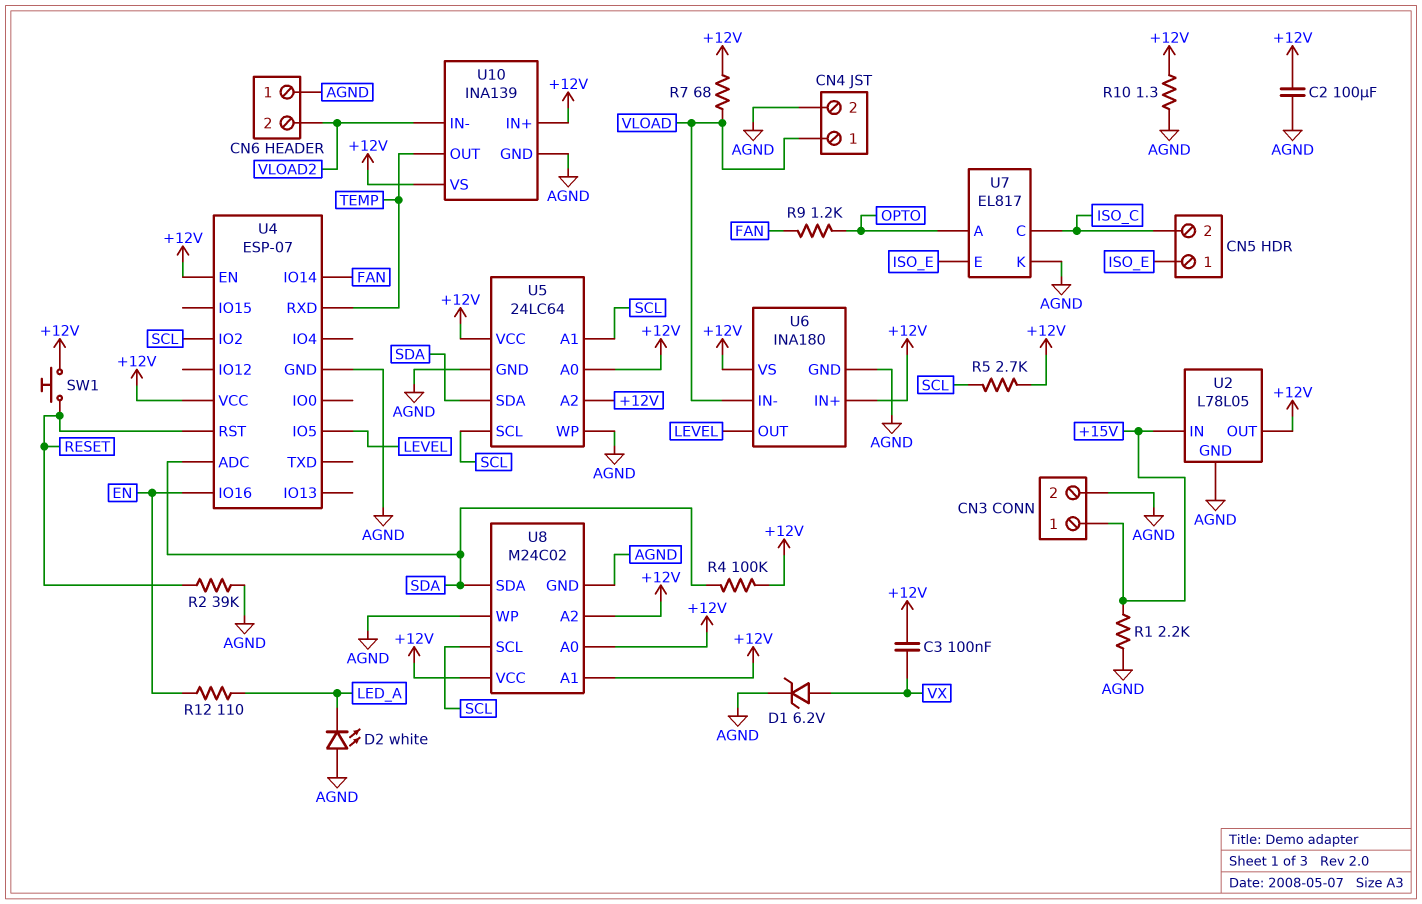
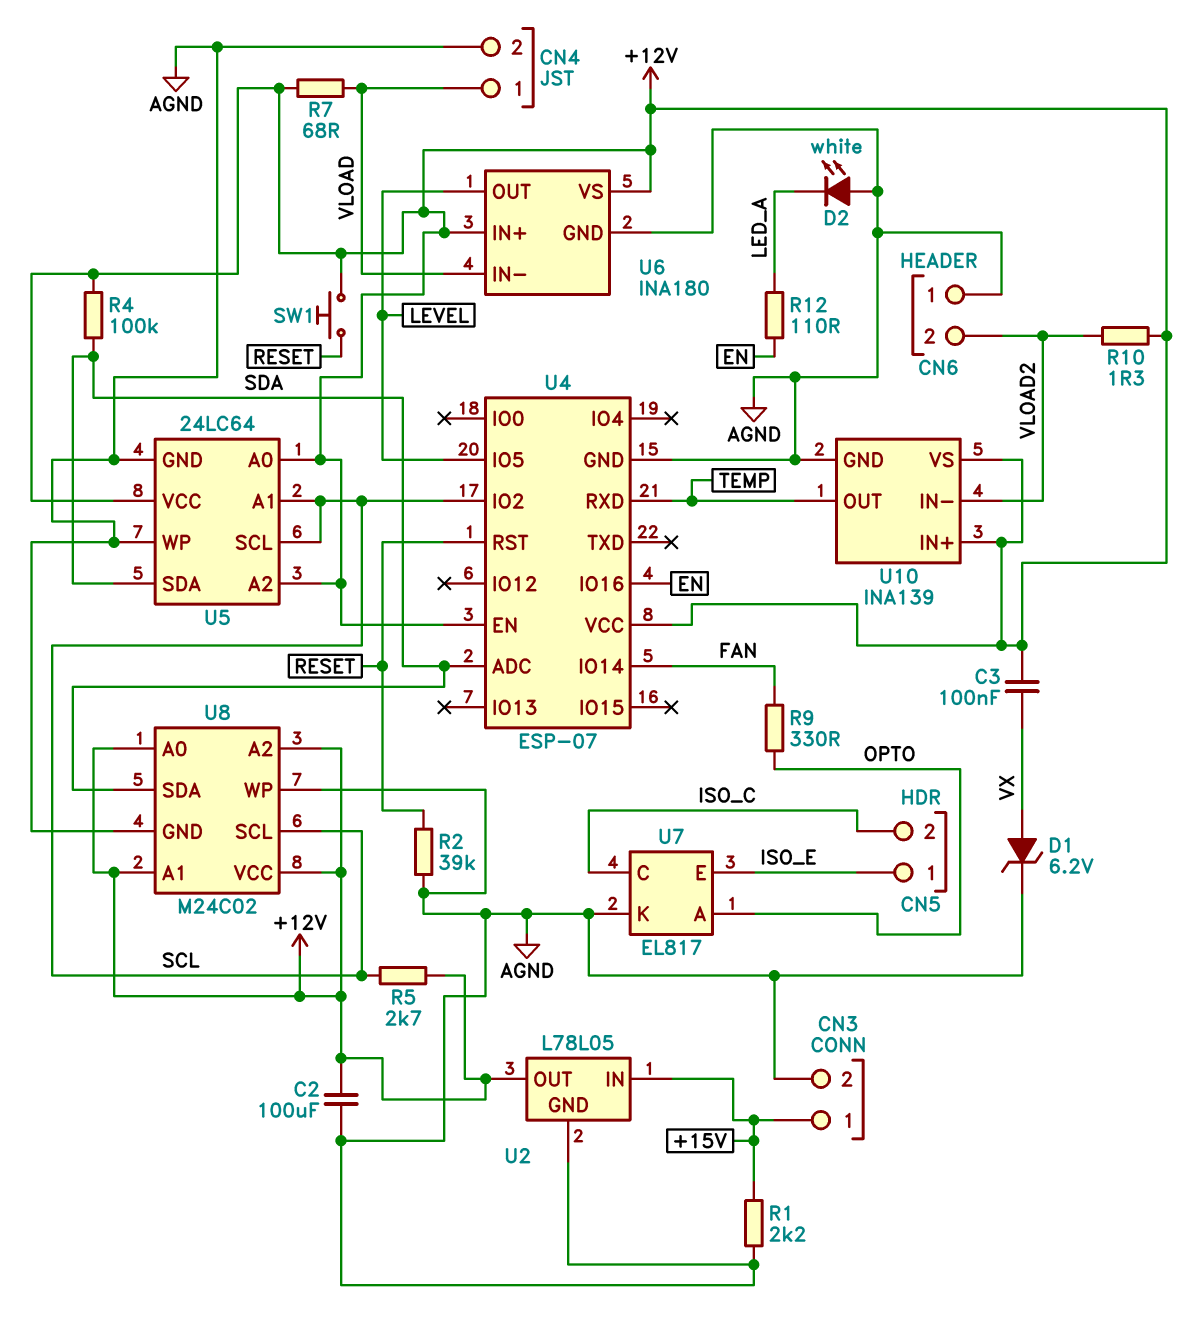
R9: 1.2k (FAN, OPTO) -> 330 (FAN, OPTO)
R10: 1.3 (+12V, AGND) -> 1.3 (+12V, VLOAD2)

